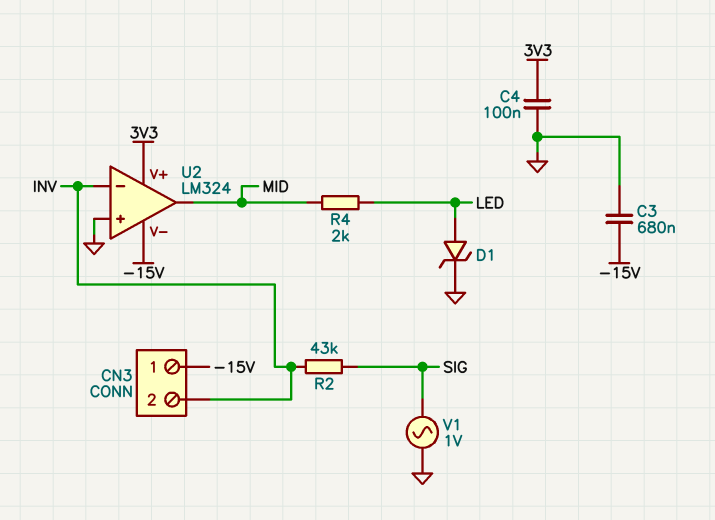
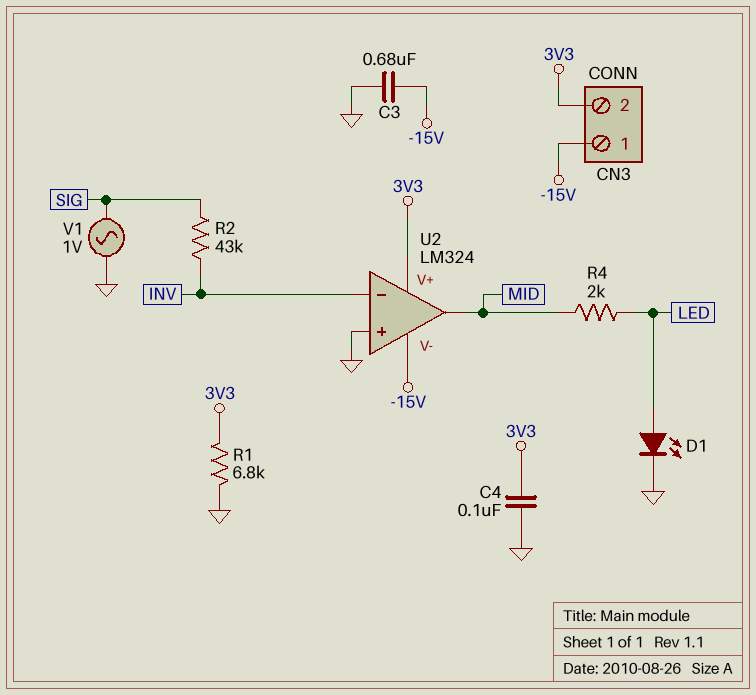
CN3 pin 2: INV -> 3V3
D1: zener (A LED, K GND) -> LED (A LED, K GND)
R1: none -> 6.8k (3V3, GND)

